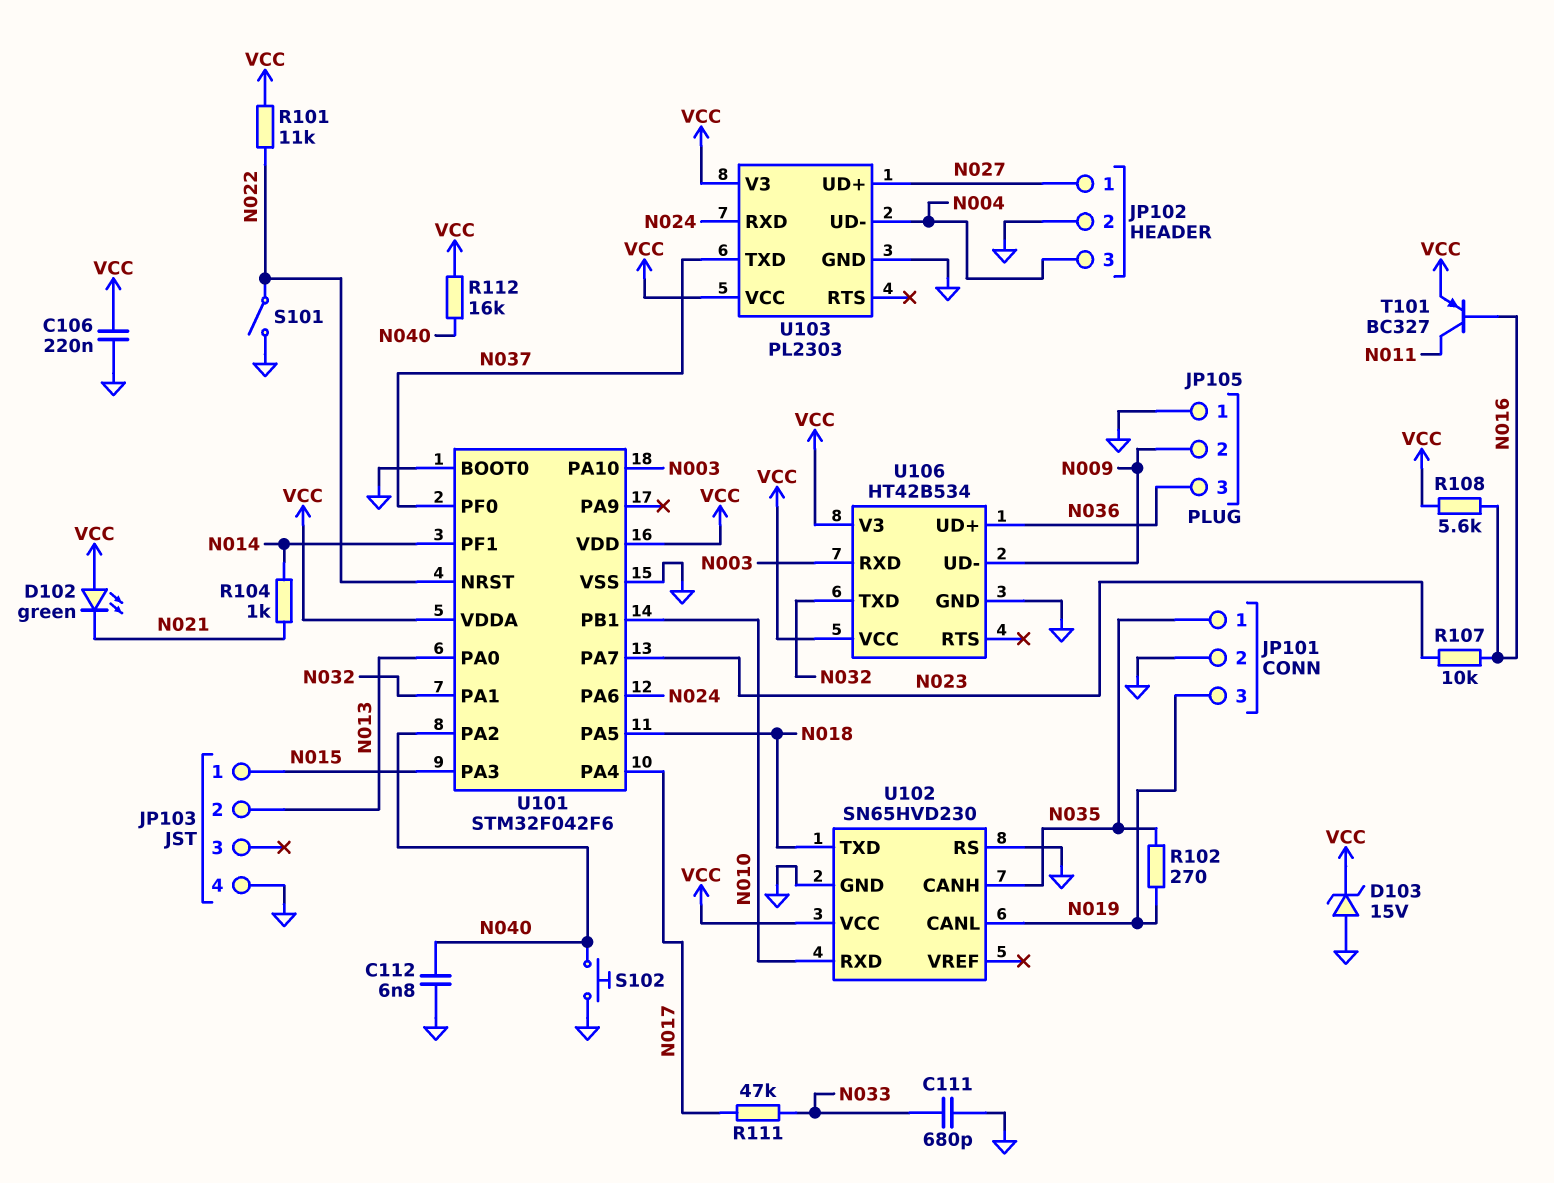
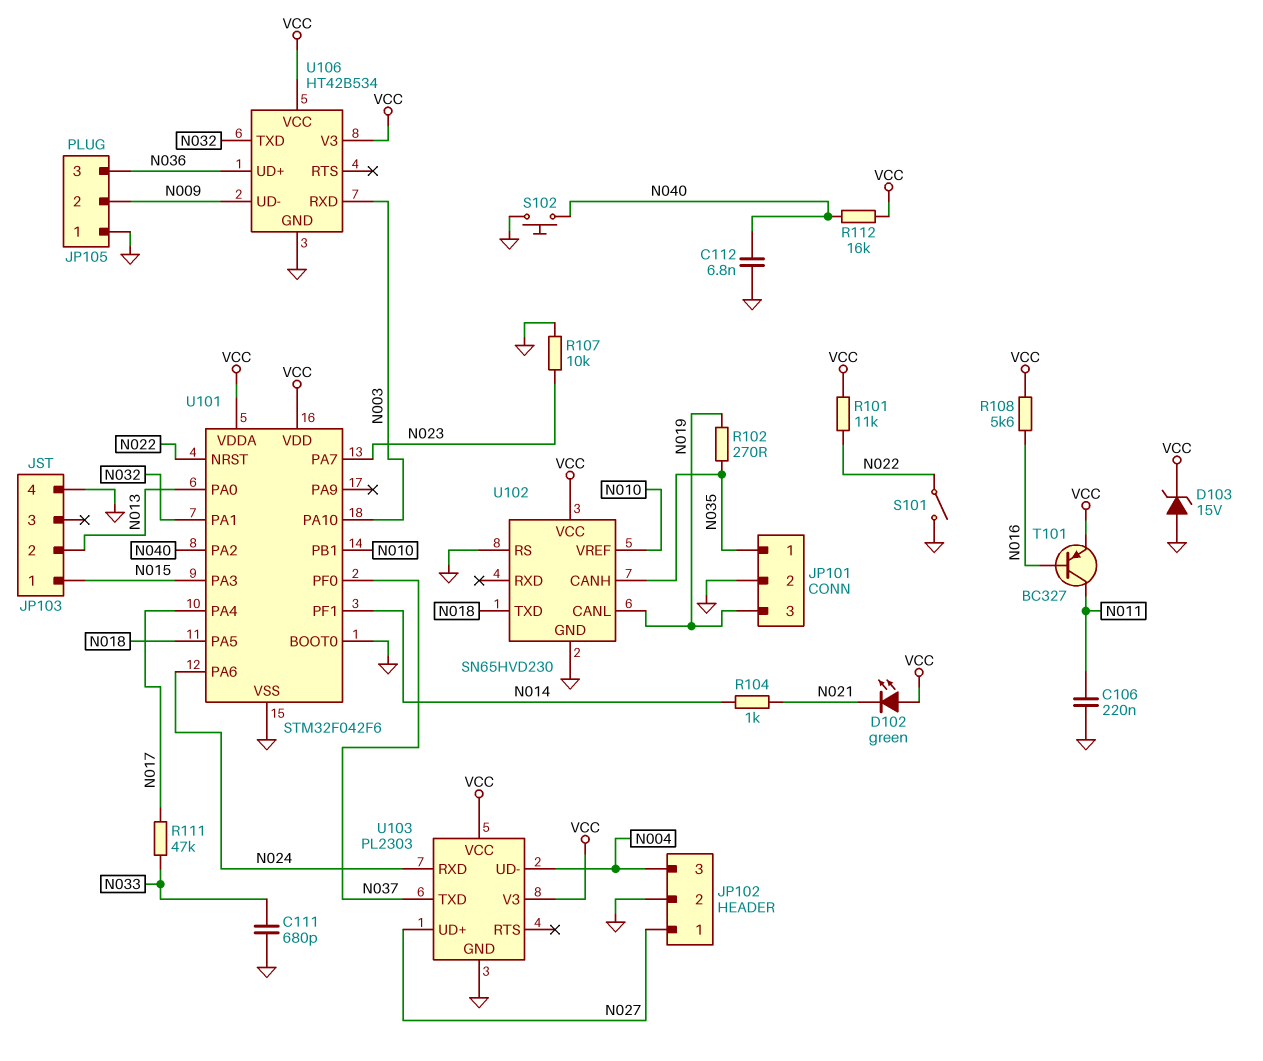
C106: 220nF (GND, VCC) -> 220nF (GND, N011)
R107: 10k (N016, N023) -> 10k (GND, N023)
U102 pin RXD: N010 -> none
U102 pin VREF: none -> N010

